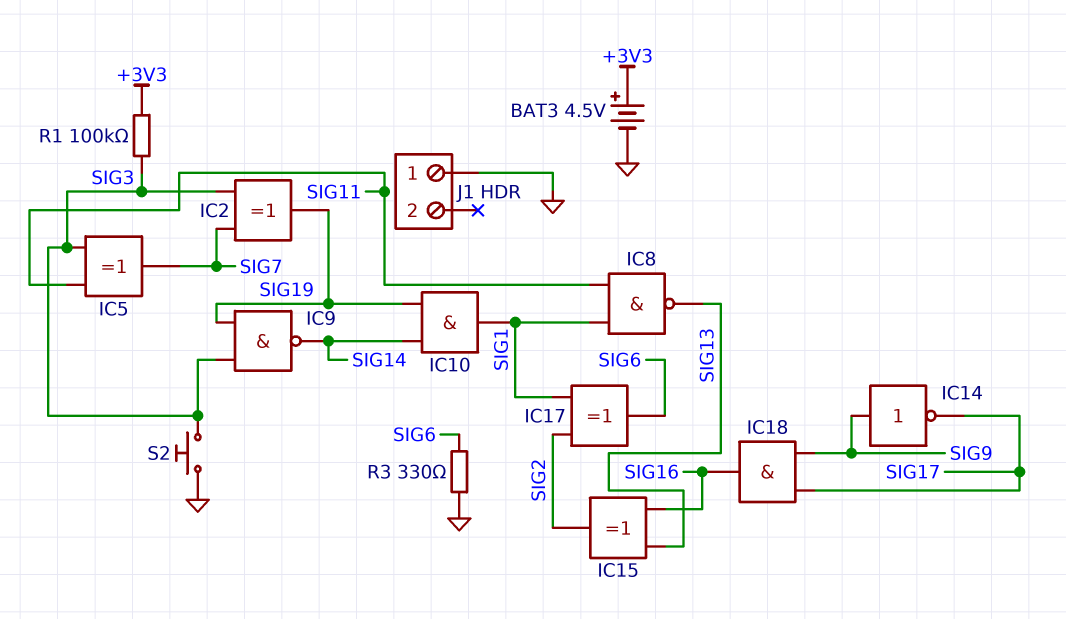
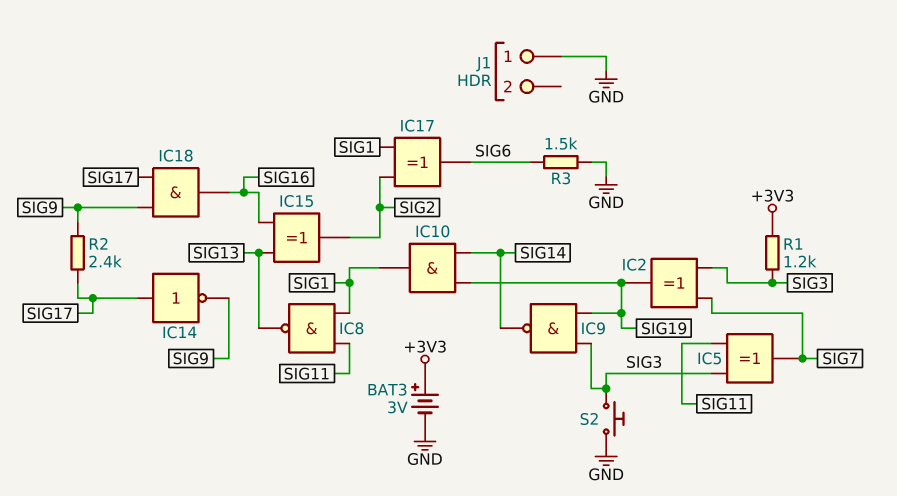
BAT3: 4.5V (plus +3V3, minus GND) -> 3V (plus +3V3, minus GND)
IC14: NOT (in SIG9, out SIG17) -> NOT (in SIG17, out SIG9)
R1: 100k (+3V3, SIG3) -> 1.2k (+3V3, SIG3)
R2: none -> 2.4k (SIG9, SIG17)
R3: 330 (GND, SIG6) -> 1.5k (GND, SIG6)

